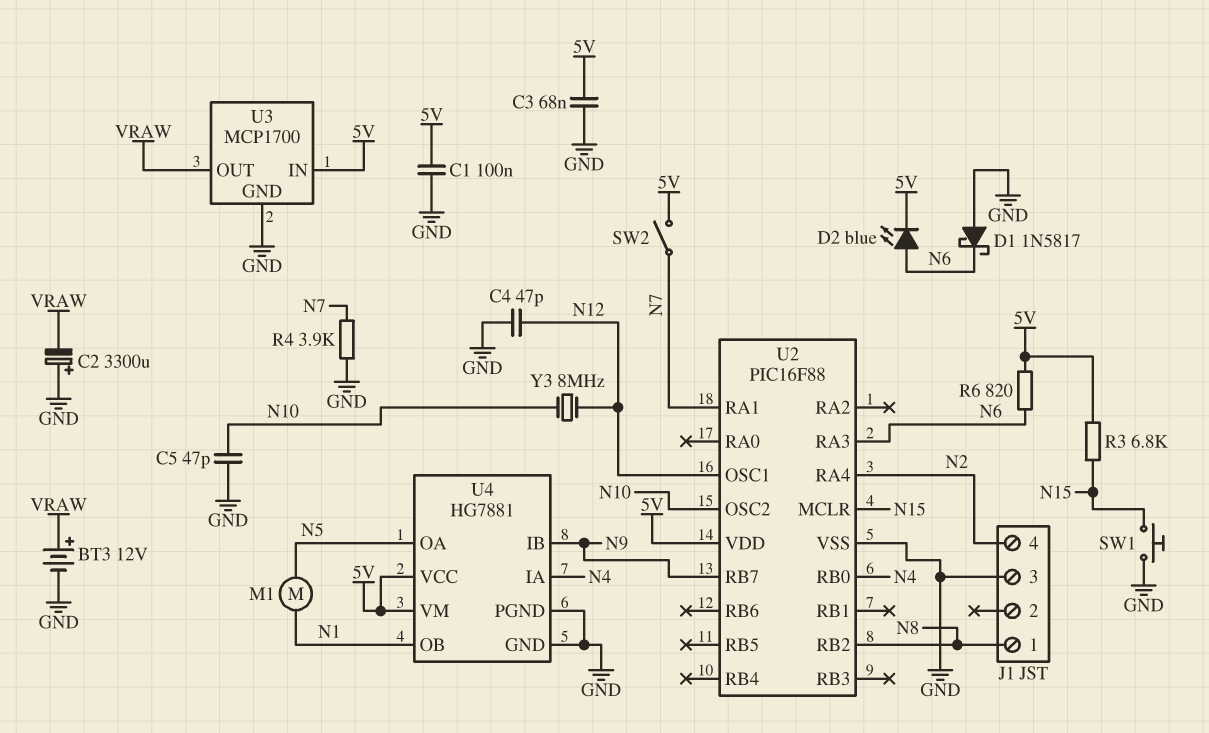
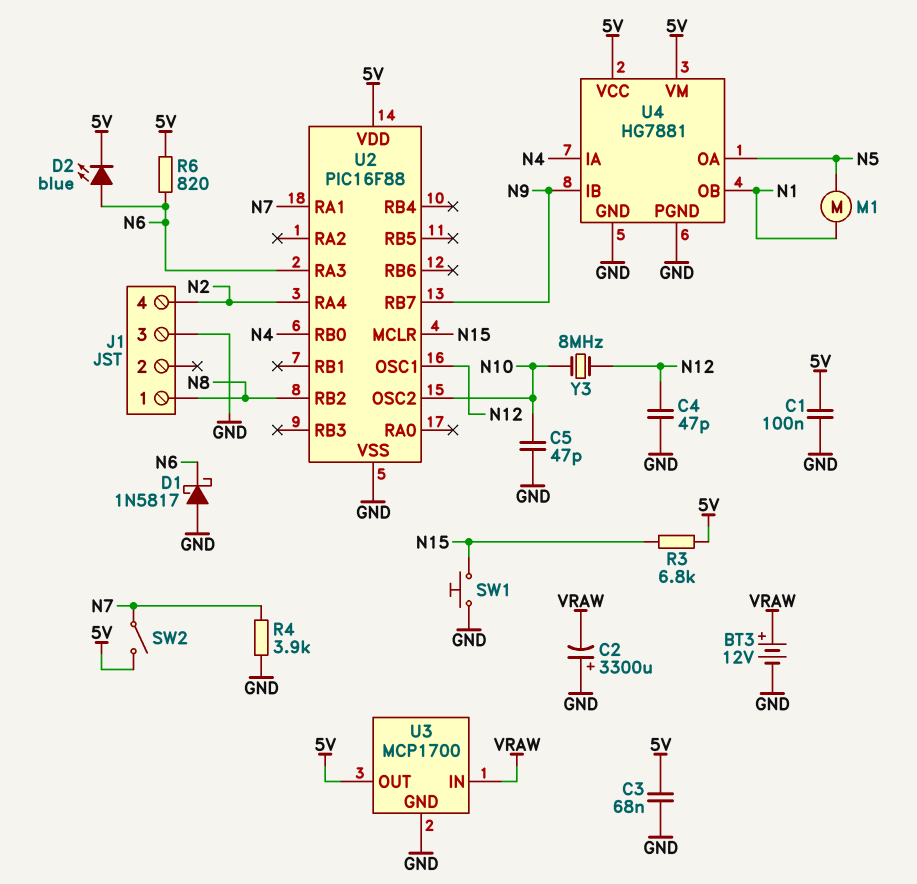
U3 pin IN: 5V -> VRAW
U3 pin OUT: VRAW -> 5V

